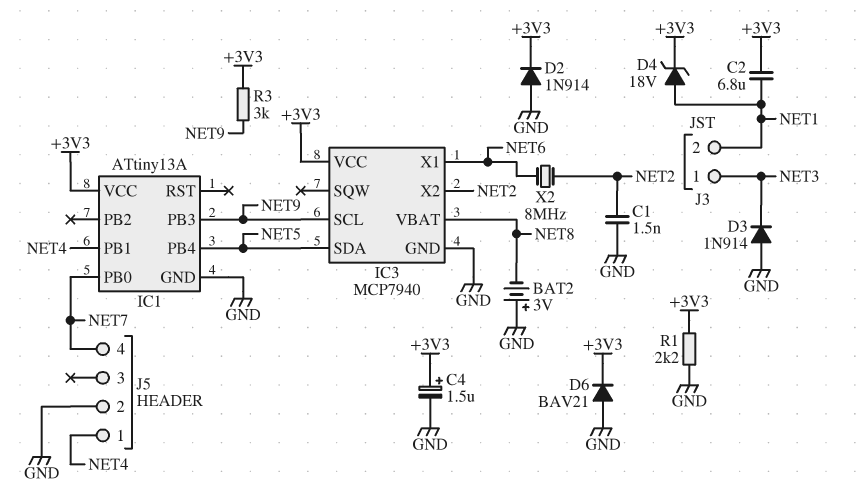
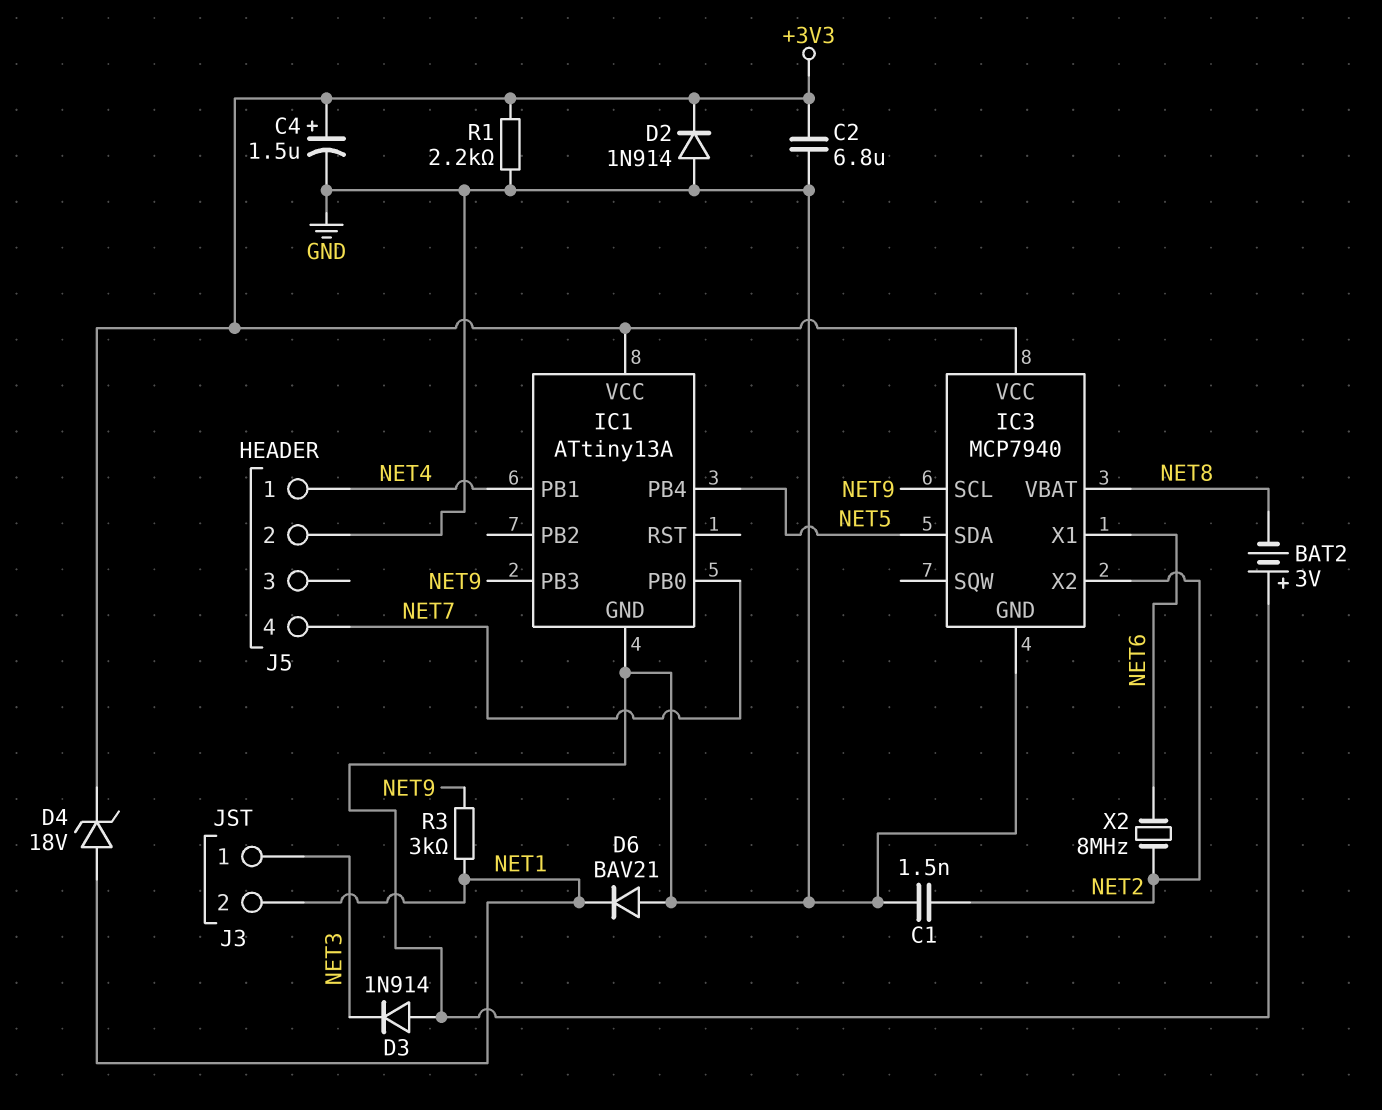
C2: 6.8uF (+3V3, NET1) -> 6.8uF (+3V3, GND)
D6: diode BAV21 (A GND, K +3V3) -> diode BAV21 (A GND, K NET1)
R3: 3k (+3V3, NET9) -> 3k (NET1, NET9)

